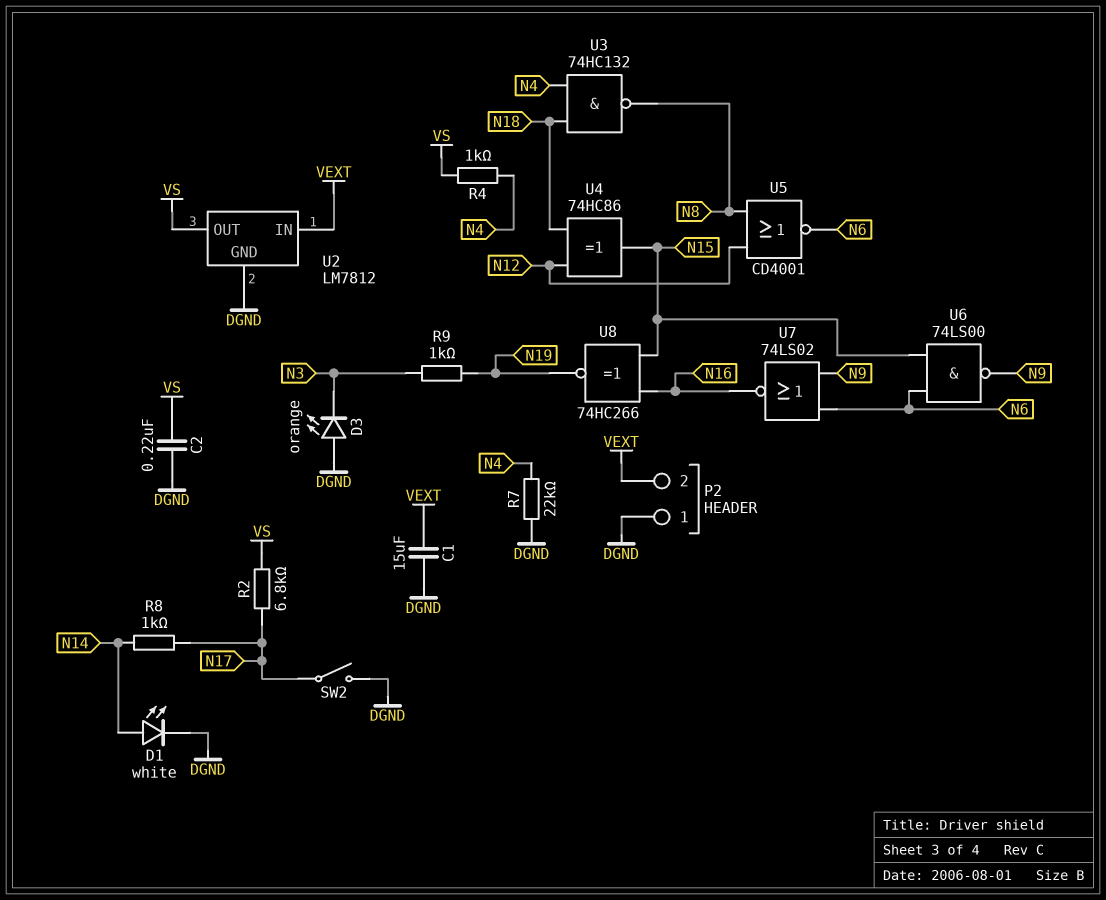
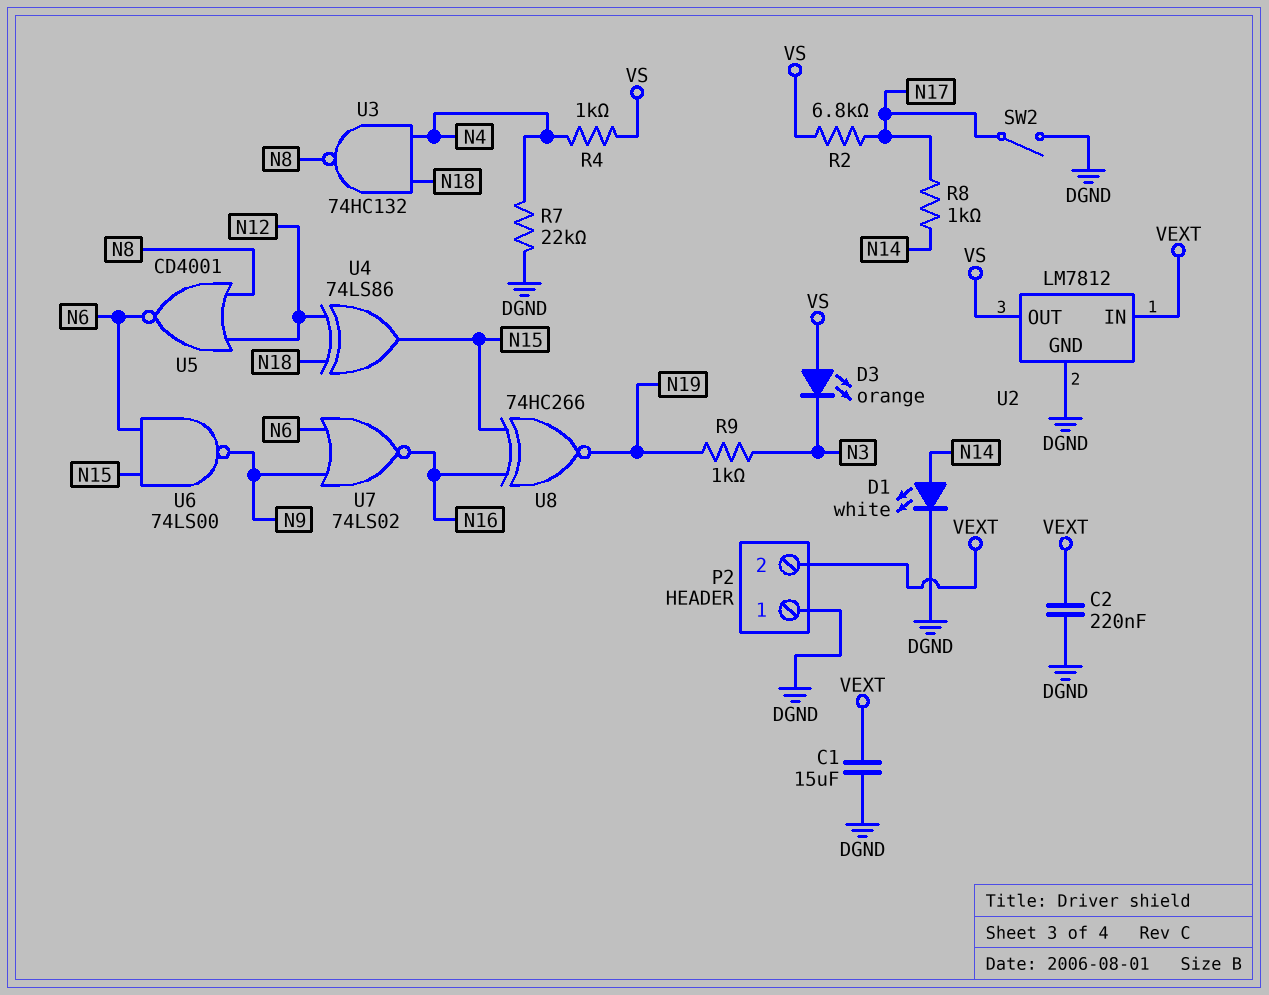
C2: 220nF (DGND, VS) -> 220nF (DGND, VEXT)
D3: LED orange (A DGND, K N3) -> LED orange (A VS, K N3)
U4: XOR 74HC86 (in N12, in N18, out N15) -> XOR 74LS86 (in N12, in N18, out N15)

